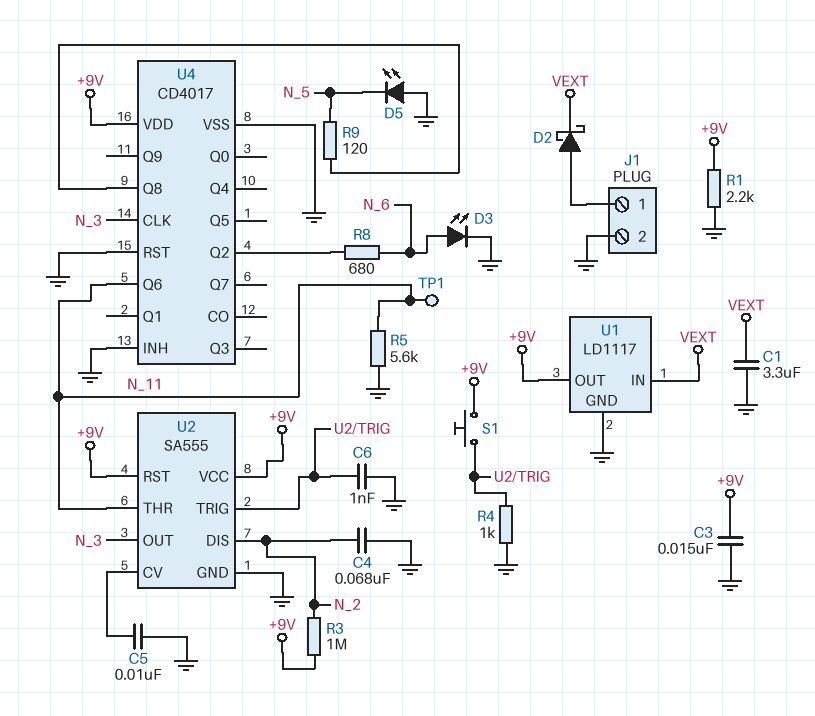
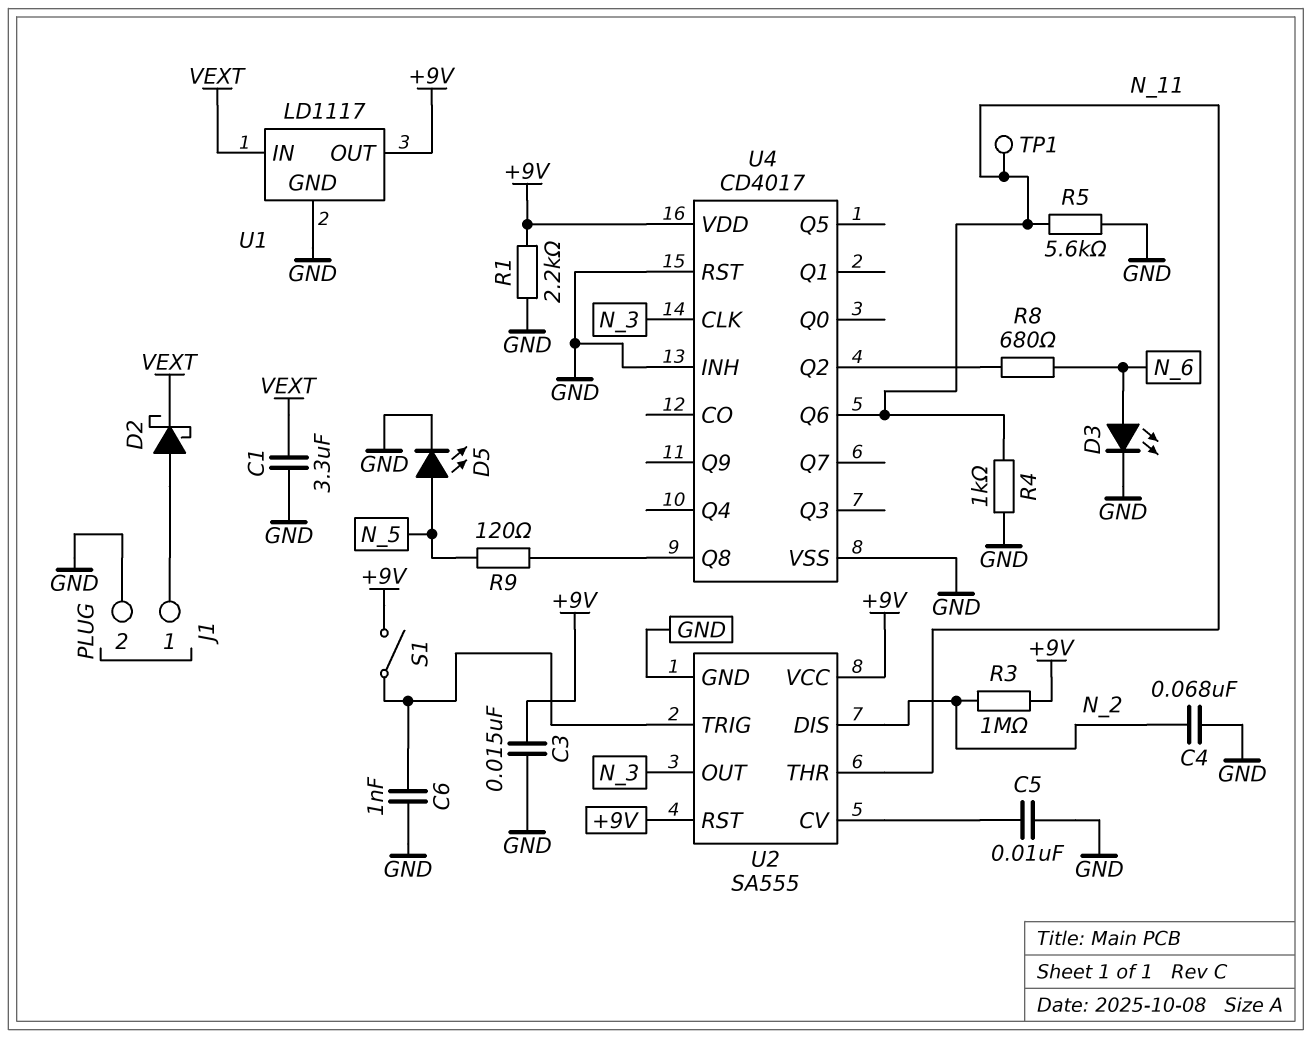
D5: LED (A GND, K N_5) -> LED (A N_5, K GND)
R4: 1k (GND, U2/TRIG) -> 1k (GND, N_11)
S1: button (+9V, U2/TRIG) -> switch (+9V, U2/TRIG)

